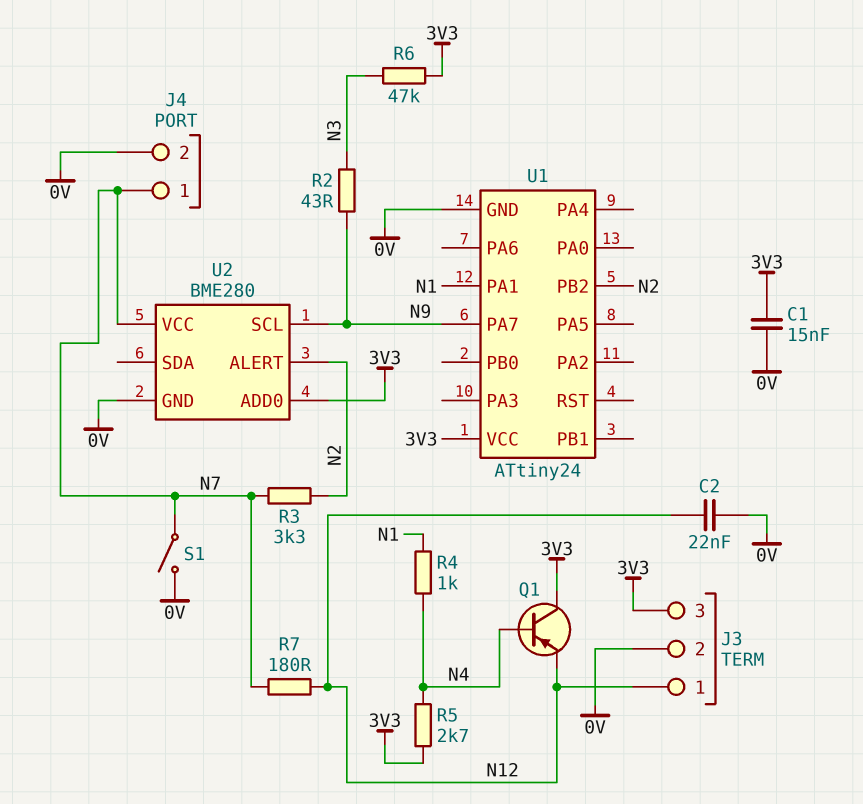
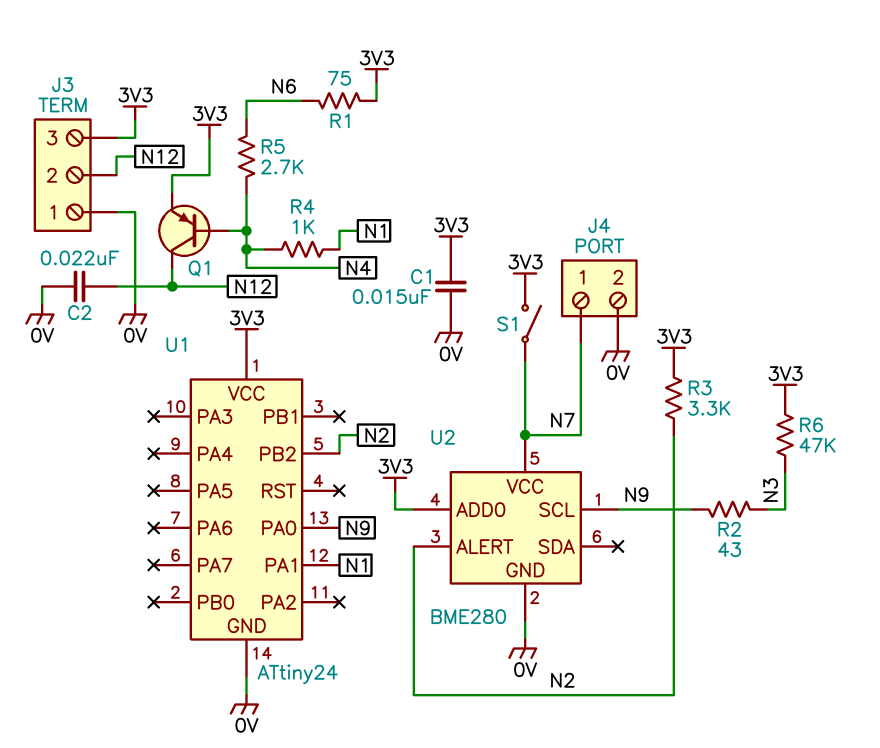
J3 pin 1: N12 -> 0V
J3 pin 2: 0V -> N12
Q1: PNP (B N4, C 3V3, E N12) -> PNP (B N4, C N12, E 3V3)
R1: none -> 75 (3V3, N6)
R3: 3.3k (N2, N7) -> 3.3k (3V3, N2)
R5: 2.7k (3V3, N4) -> 2.7k (N4, N6)
R7: 180 (N7, N12) -> none
S1: switch (0V, N7) -> switch (3V3, N7)
U1 pin PA0: none -> N9
U1 pin PA7: N9 -> none

